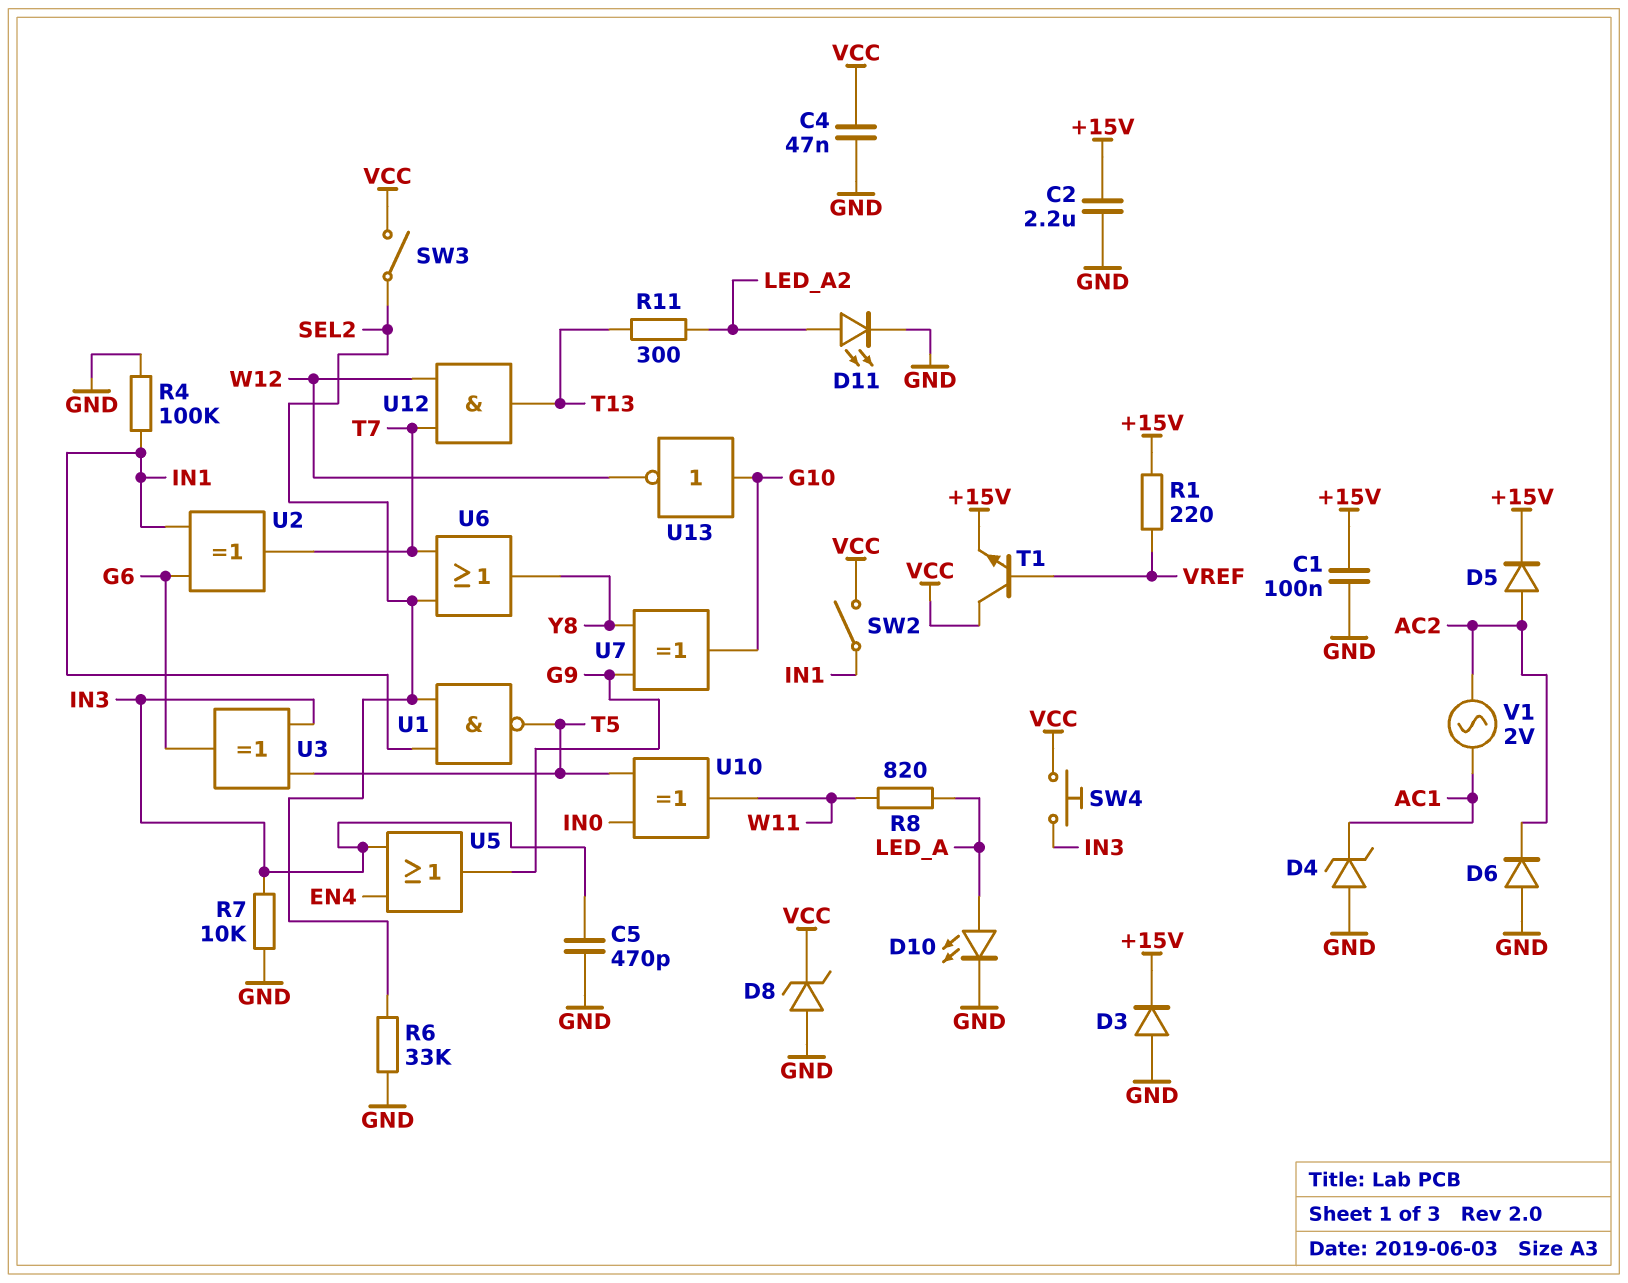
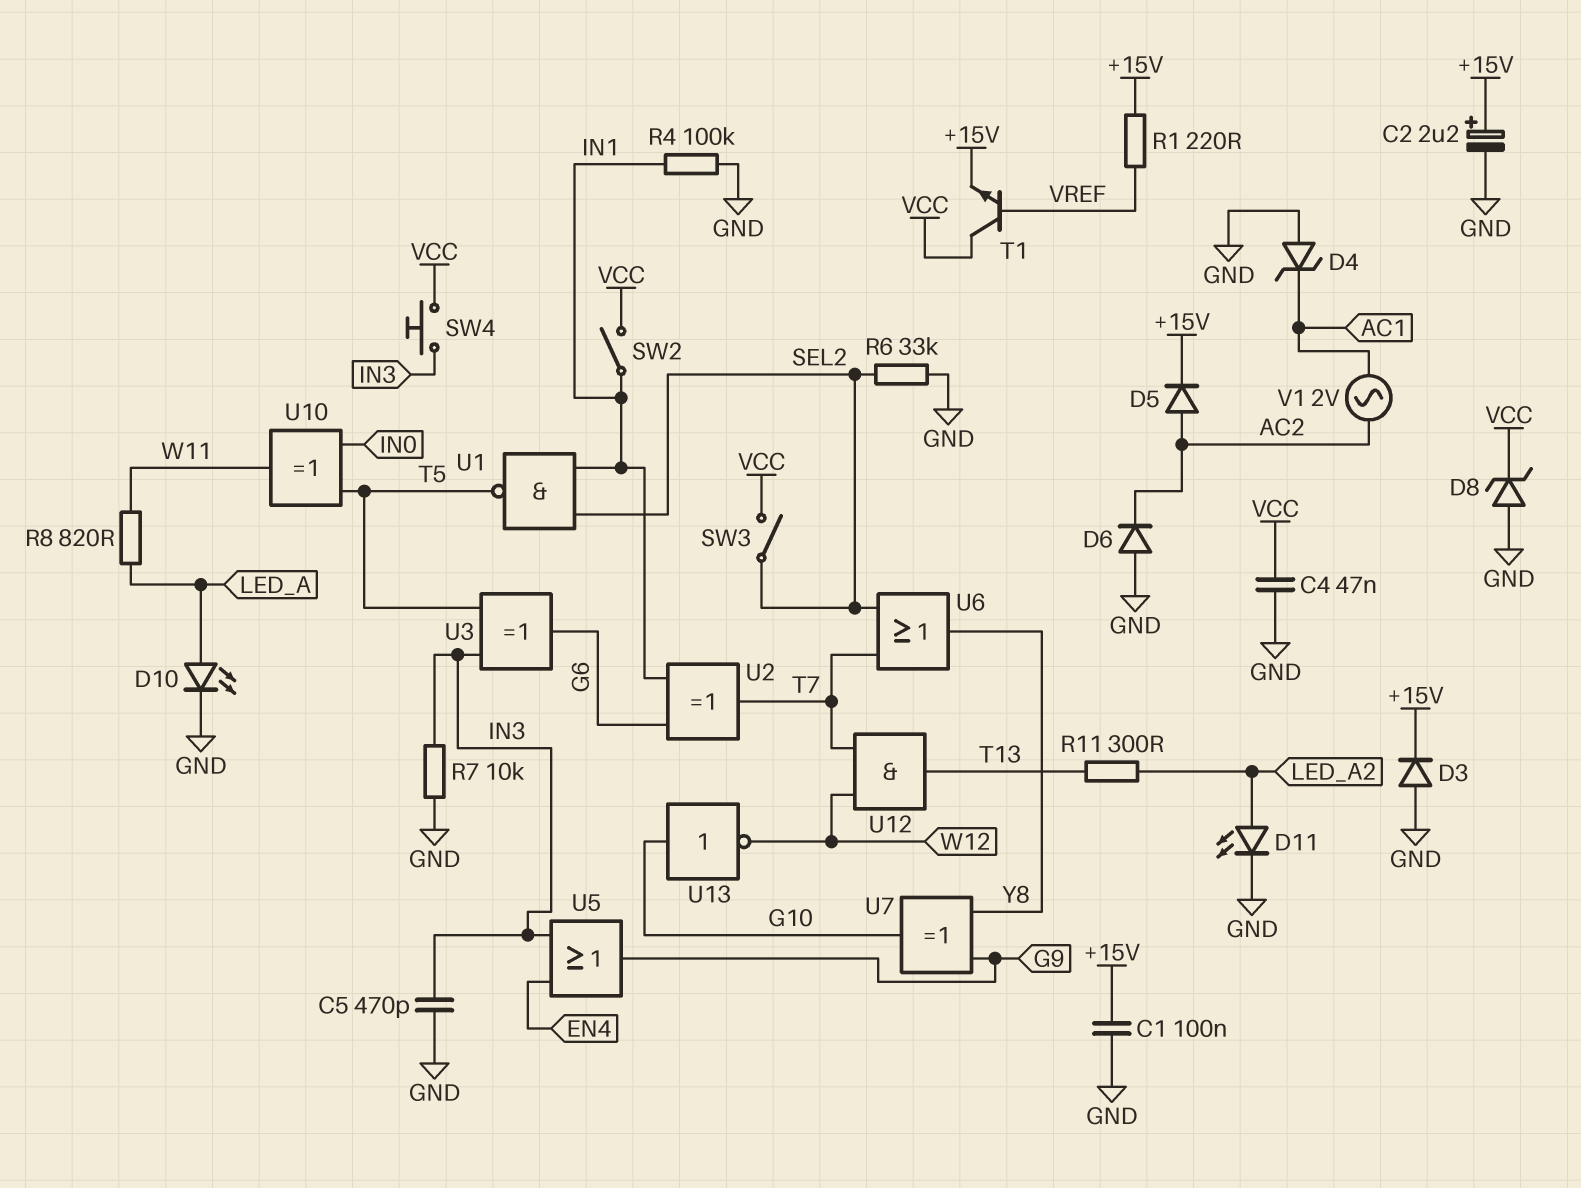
C2: 2.2uF (+15V, GND) -> 2.2uF (plus +15V, minus GND)

